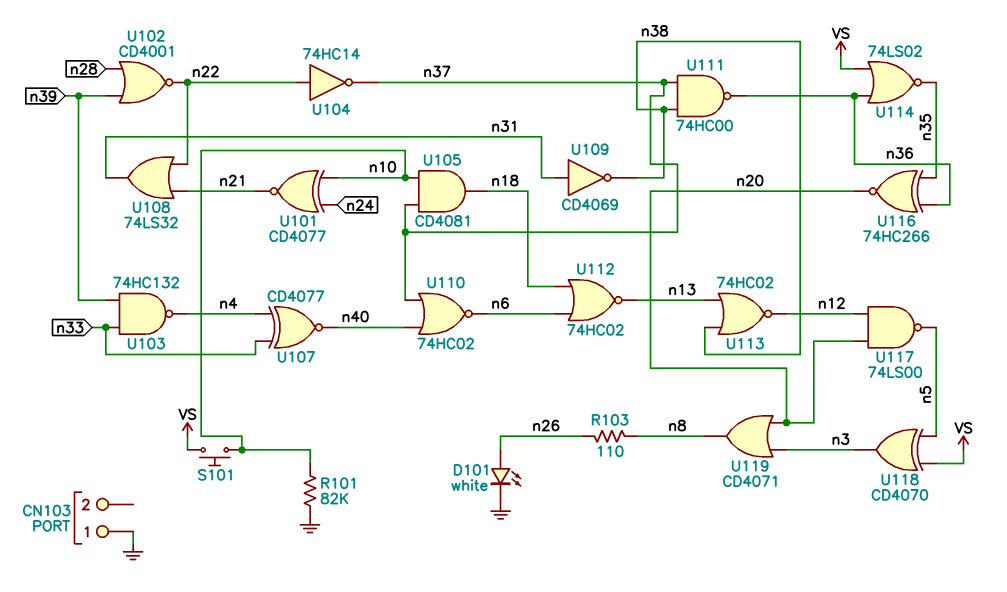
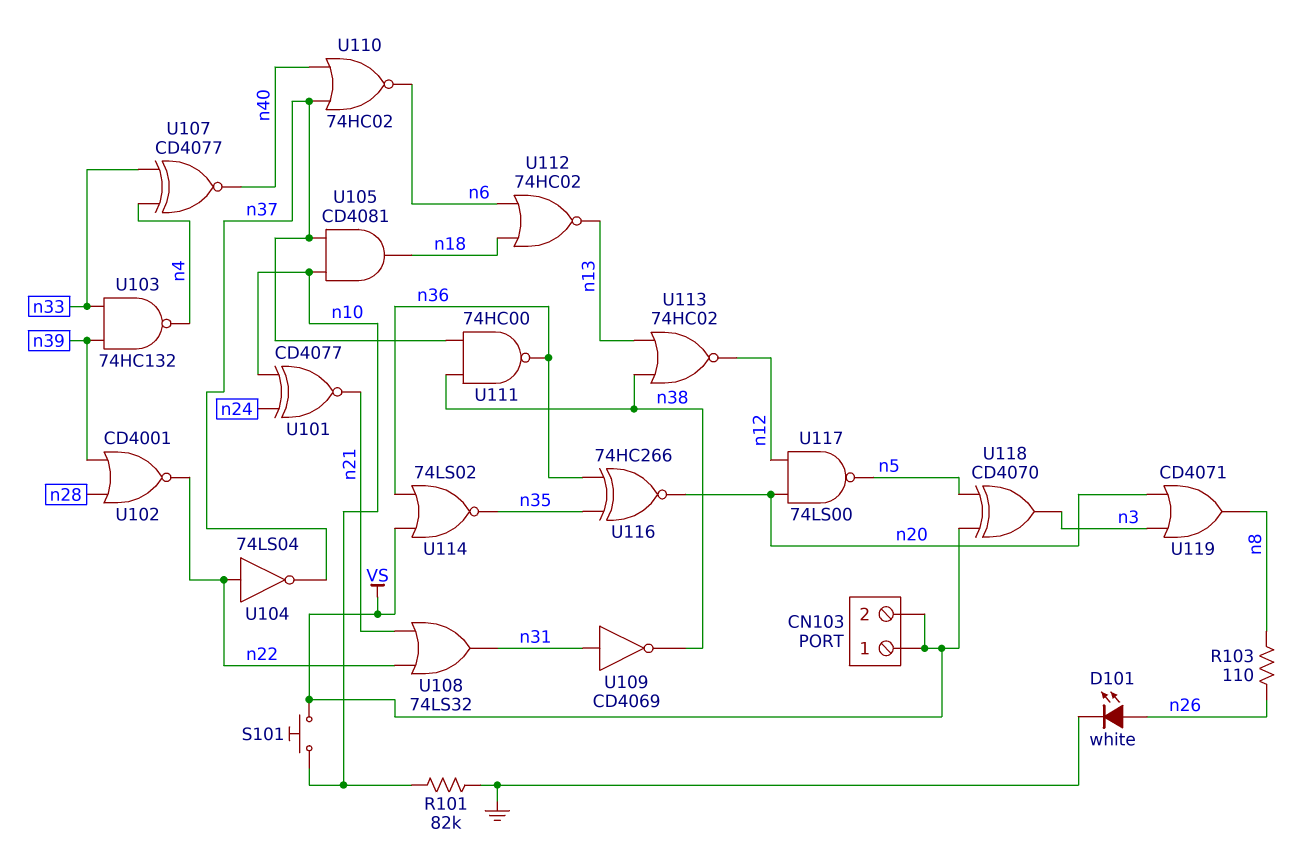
CN103 pin 1: GND -> VS
CN103 pin 2: none -> VS
U104: NOT 74HC14 (in n22, out n37) -> NOT 74LS04 (in n22, out n37)

